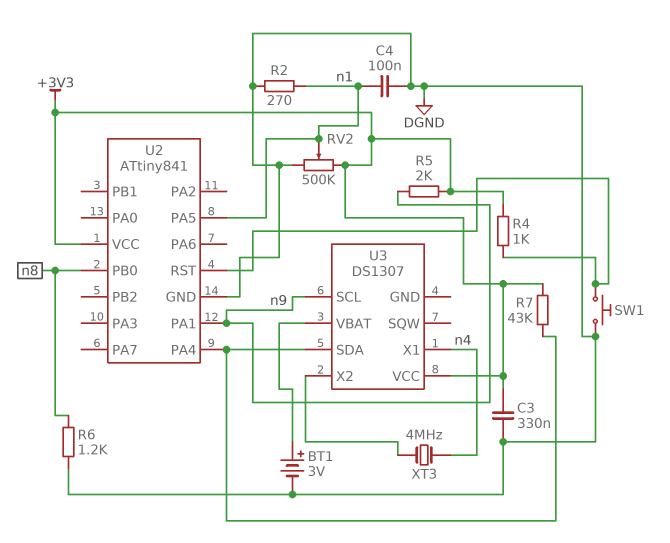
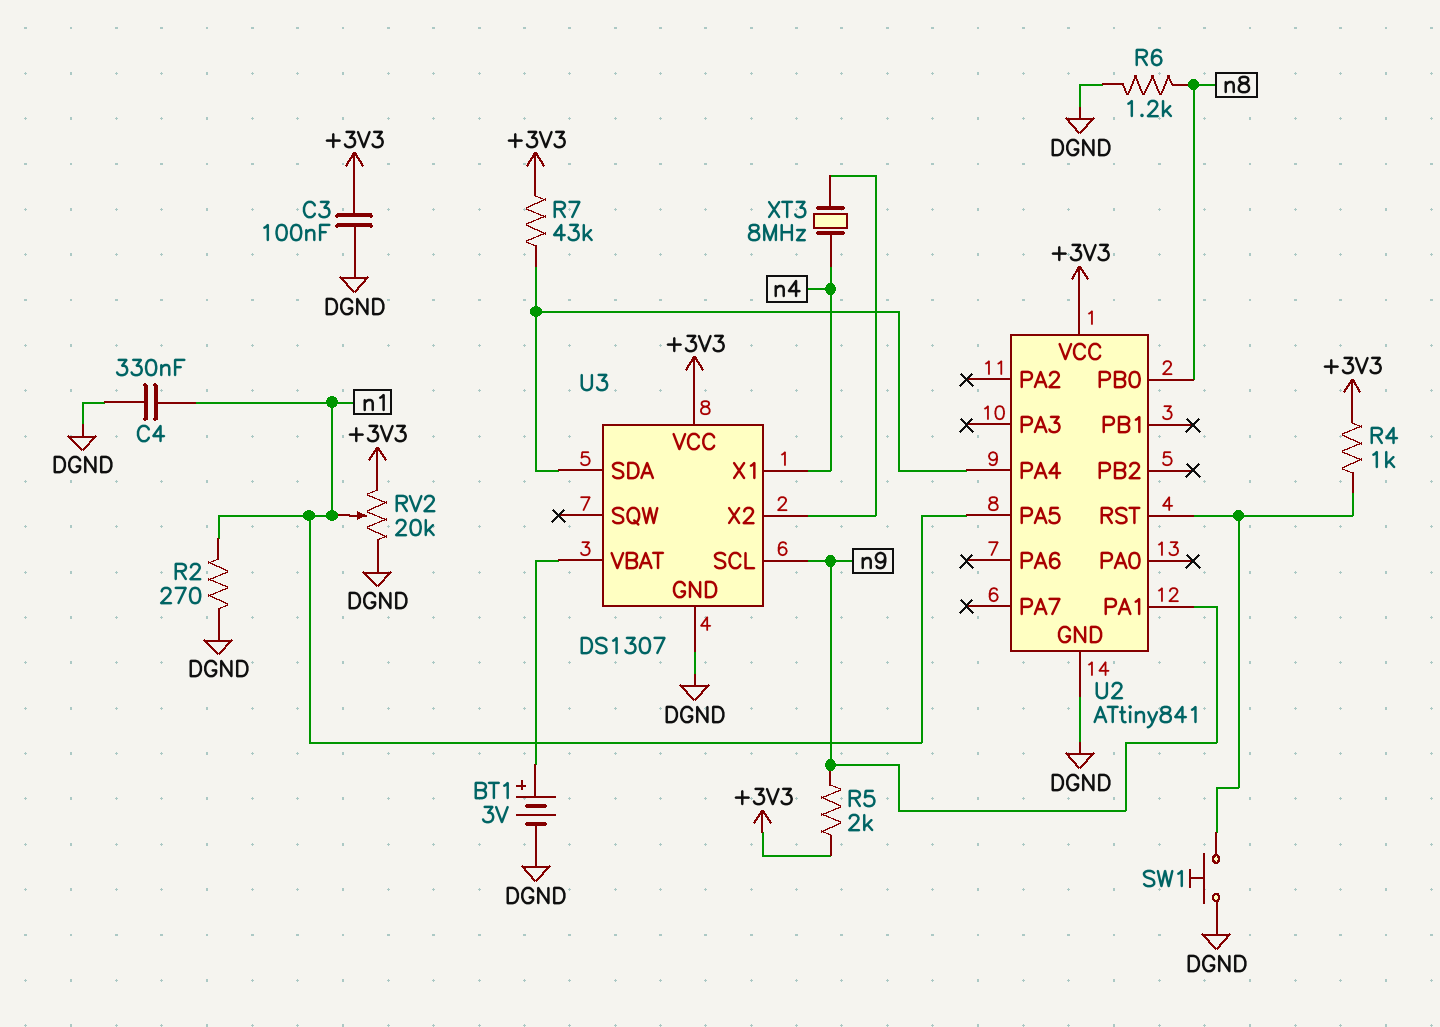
C3: 330nF (+3V3, DGND) -> 100nF (+3V3, DGND)
C4: 100nF (DGND, n1) -> 330nF (DGND, n1)
RV2: 500k (+3V3, DGND, wiper n1) -> 20k (+3V3, DGND, wiper n1)
U3 pin GND: none -> DGND
XT3: 4MHz (U3/X2, n4) -> 8MHz (U3/X2, n4)

